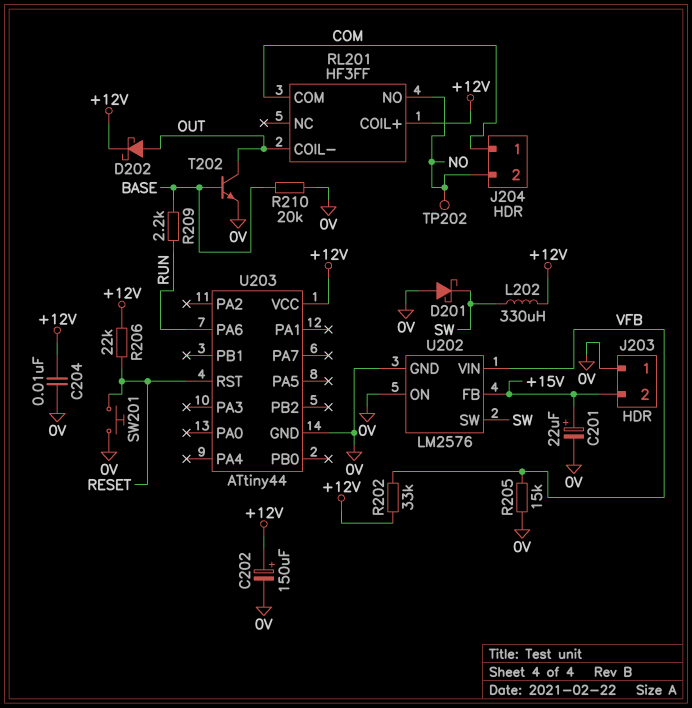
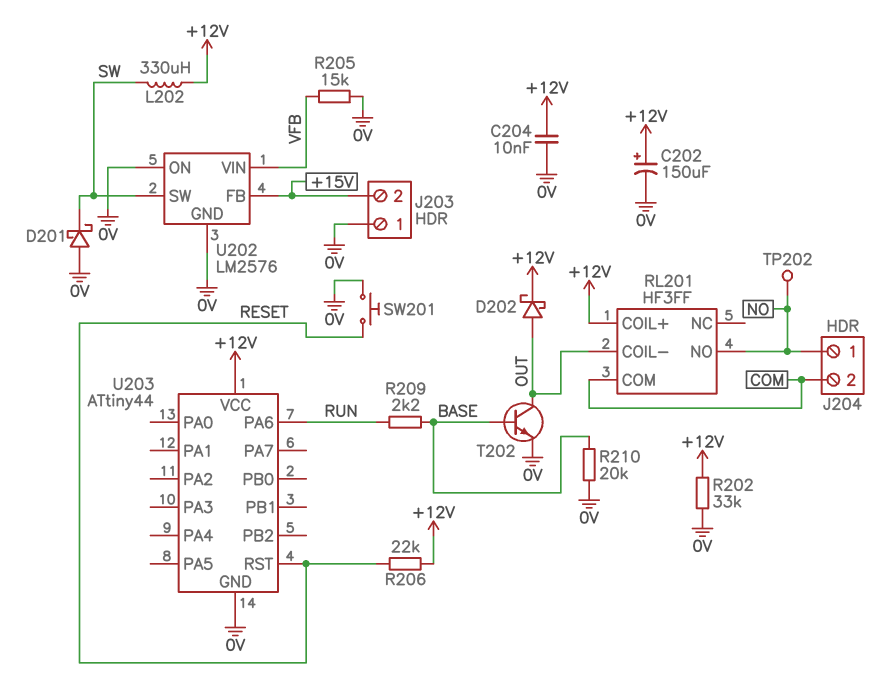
C201: 22uF (plus +15V, minus 0V) -> none
J204 pin 1: COM -> NO
J204 pin 2: NO -> COM
R202: 33k (+12V, VFB) -> 33k (+12V, 0V)

